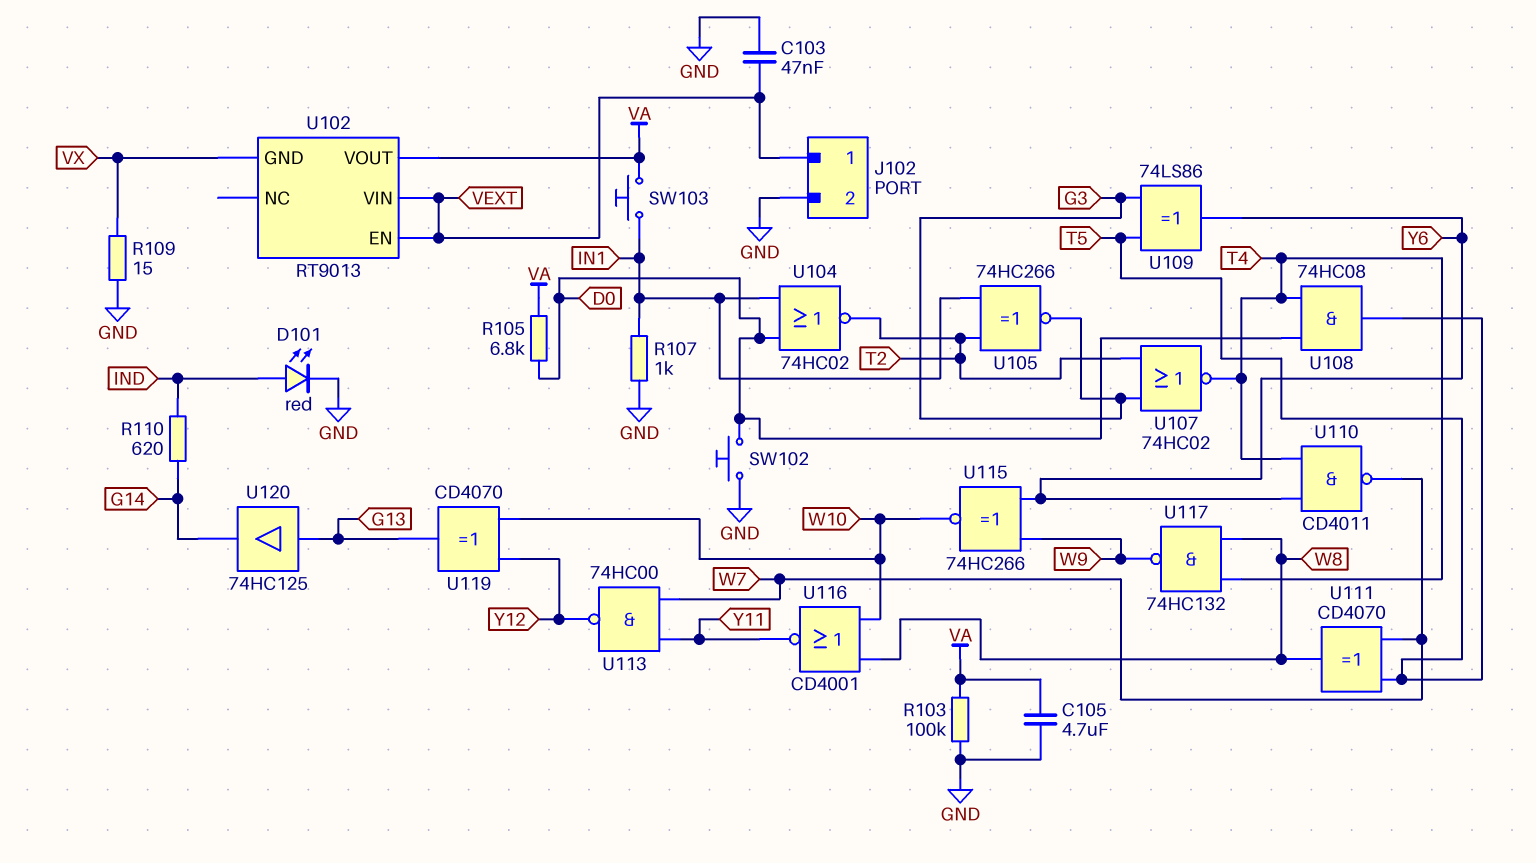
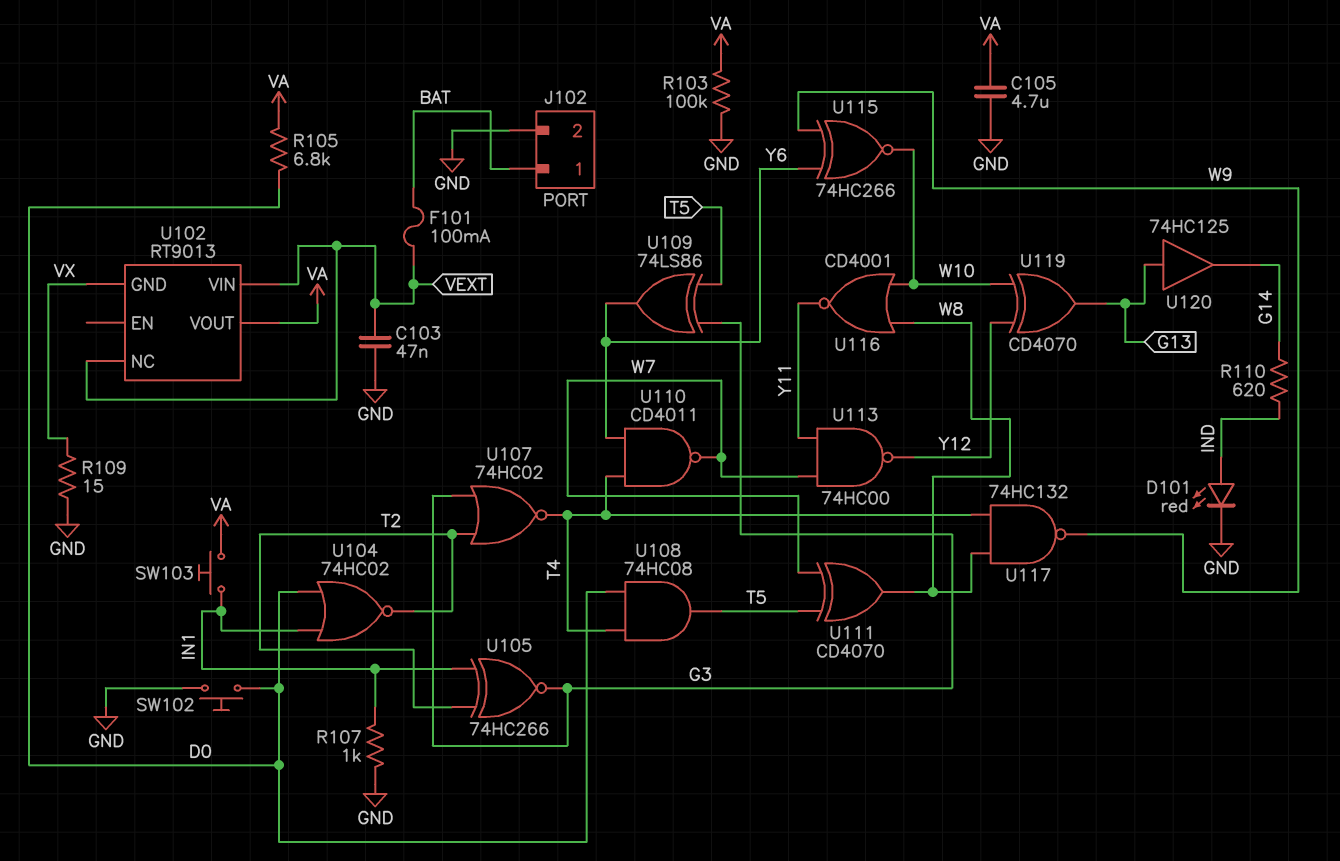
F101: none -> 100mA (BAT, VEXT)
J102 pin 1: VEXT -> BAT
U102 pin EN: VEXT -> none
U102 pin NC: none -> VEXT

